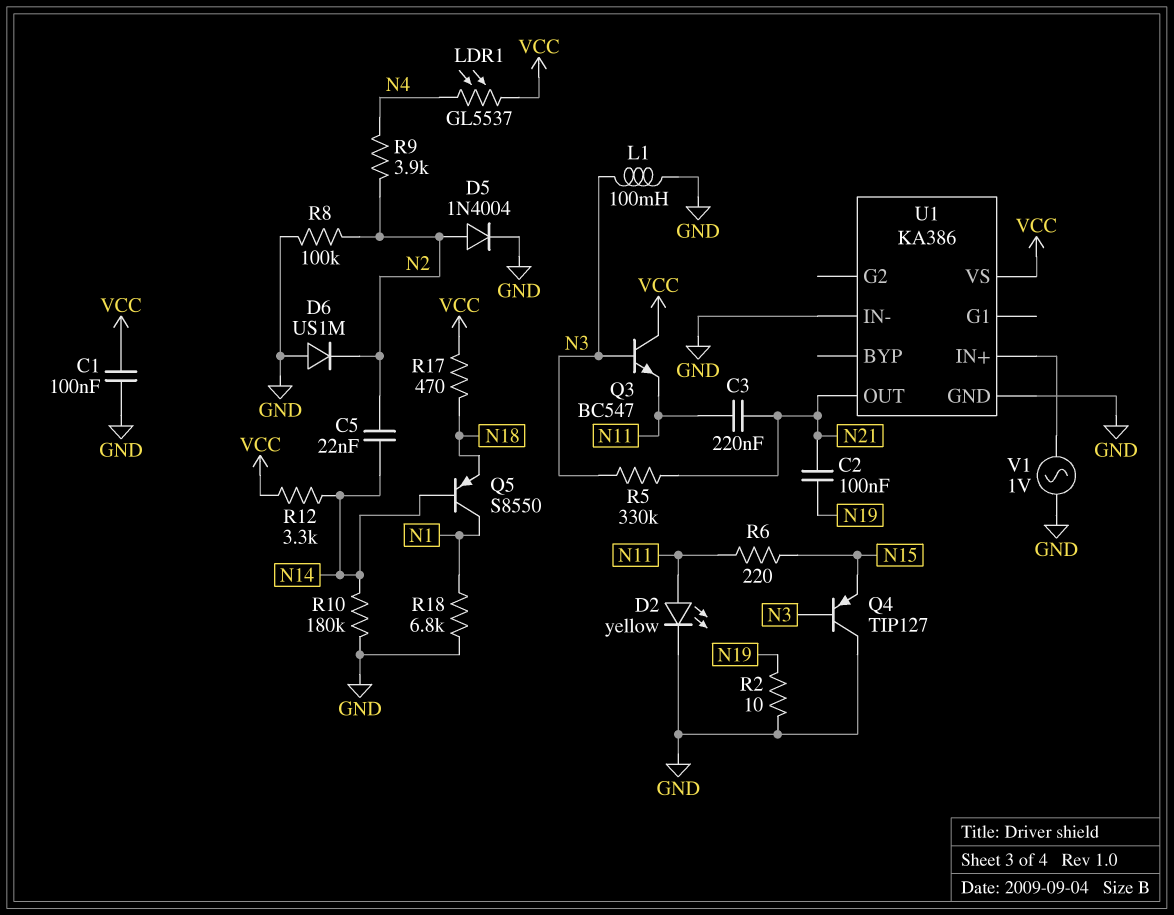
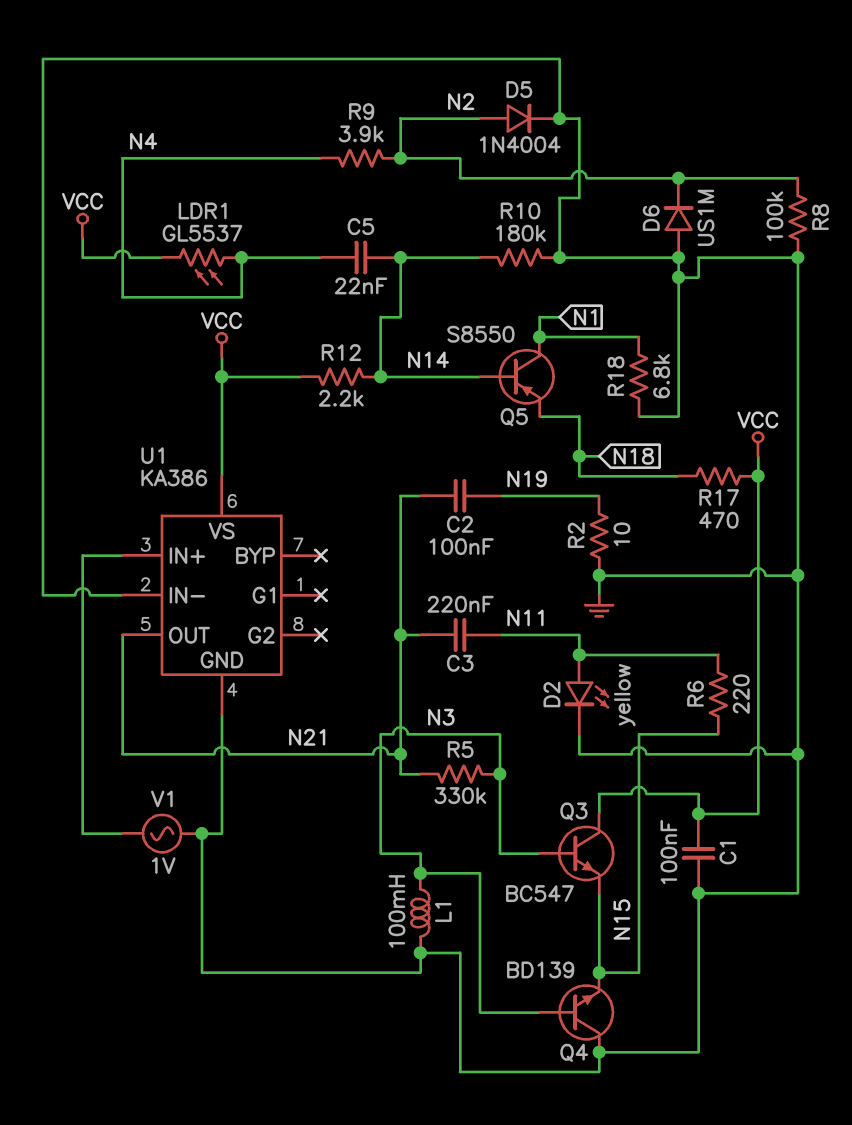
C5: 22nF (N2, N14) -> 22nF (N4, N14)
Q3: NPN BC547 (B N3, C VCC, E N11) -> NPN BC547 (B N3, C VCC, E N15)
Q4: PNP TIP127 (B N3, C GND, E N15) -> NPN BD139 (B N3, C GND, E N15)
R12: 3.3k (N14, VCC) -> 2.2k (N14, VCC)

